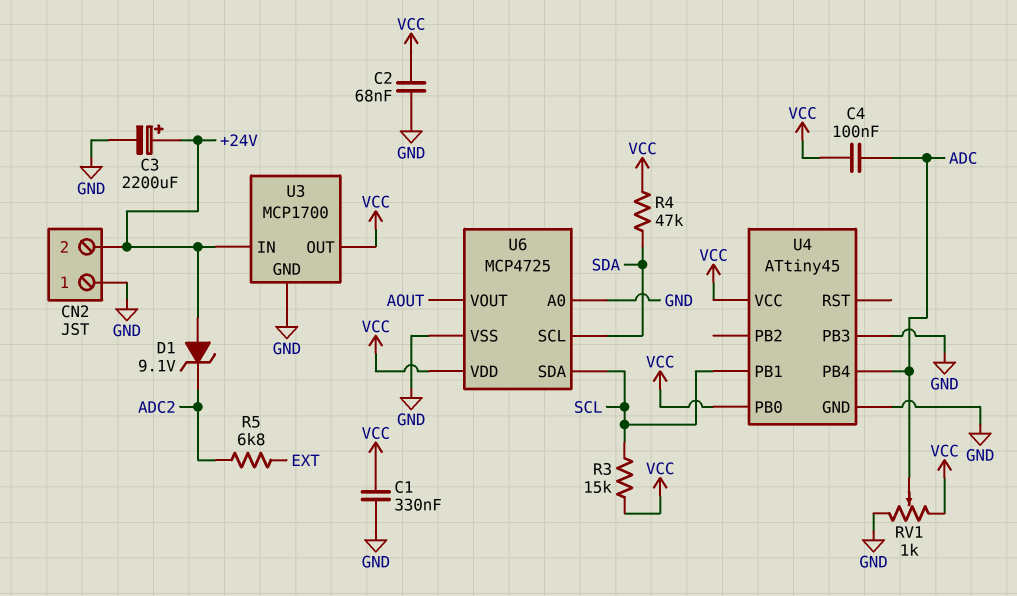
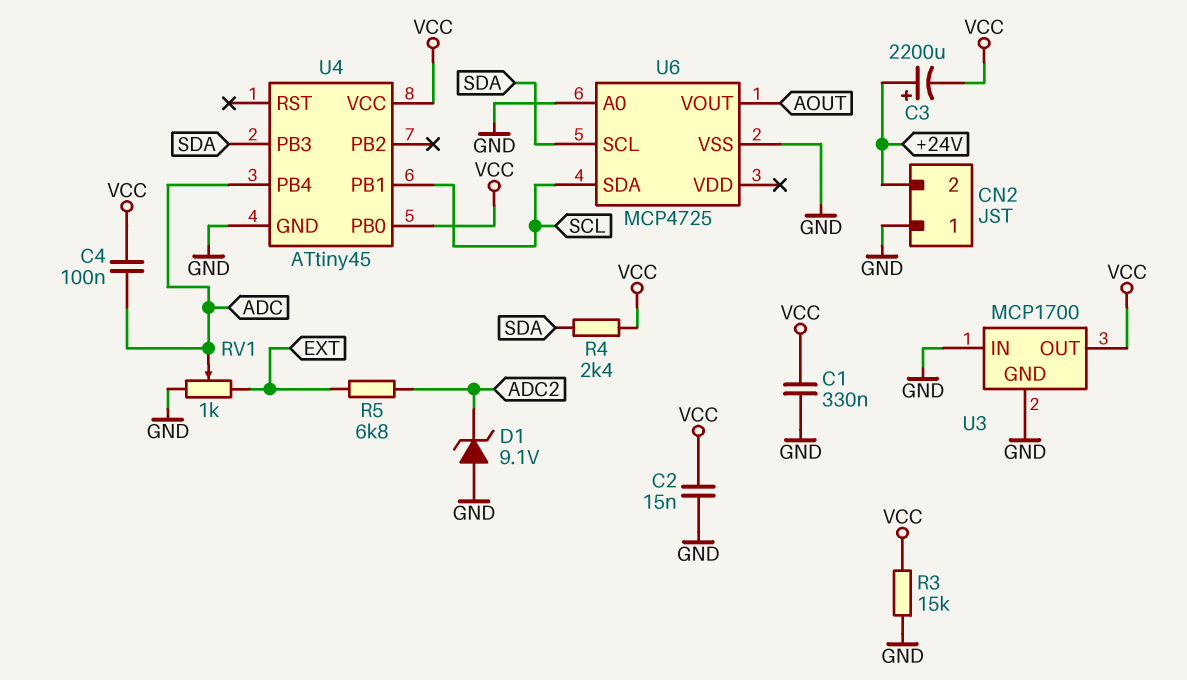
C2: 68nF (GND, VCC) -> 15nF (GND, VCC)
C3: 2200uF (plus +24V, minus GND) -> 2200uF (plus +24V, minus VCC)
D1: zener 9.1V (A +24V, K ADC2) -> zener 9.1V (A GND, K ADC2)
R3: 15k (SCL, VCC) -> 15k (GND, VCC)
R4: 47k (SDA, VCC) -> 2.4k (SDA, VCC)
RV1: 1k (GND, VCC, wiper ADC) -> 1k (EXT, GND, wiper ADC)
U3 pin IN: +24V -> GND
U4 pin PB3: GND -> SDA
U6 pin VDD: VCC -> none

